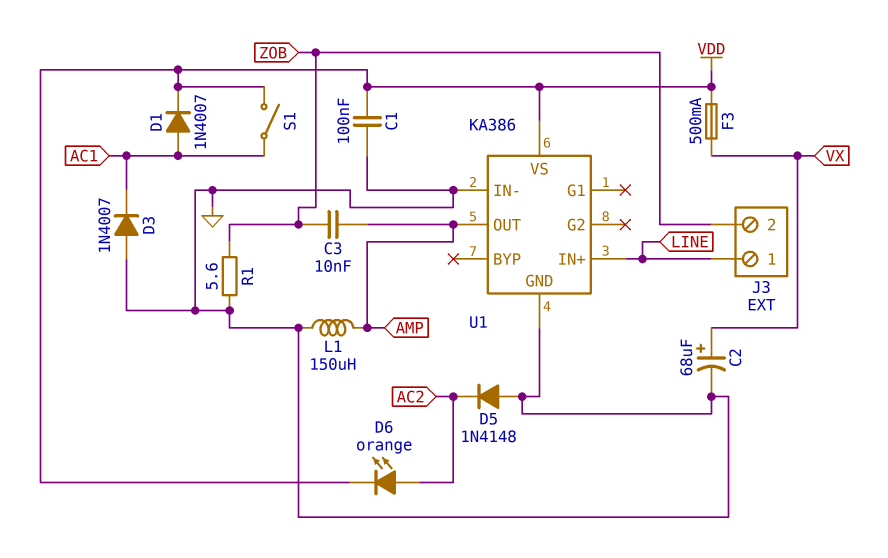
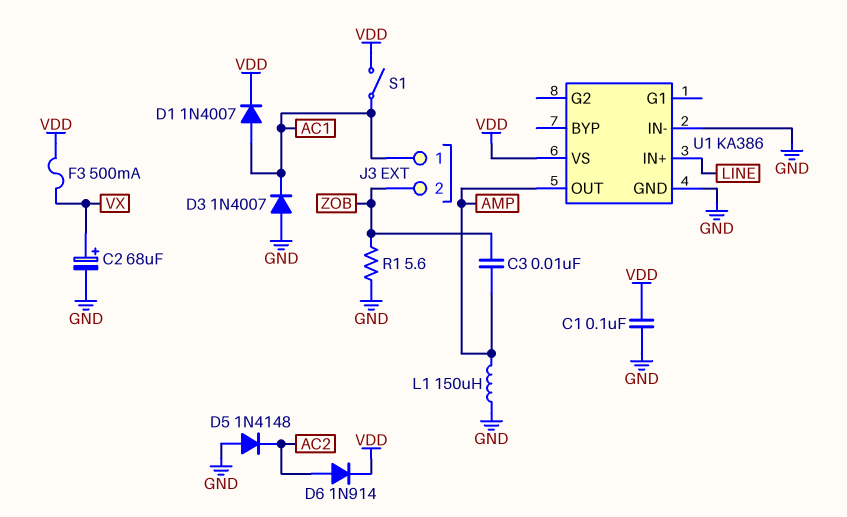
D6: LED orange (A AC2, K VDD) -> diode 1N914 (A AC2, K VDD)
J3 pin 1: LINE -> AC1

